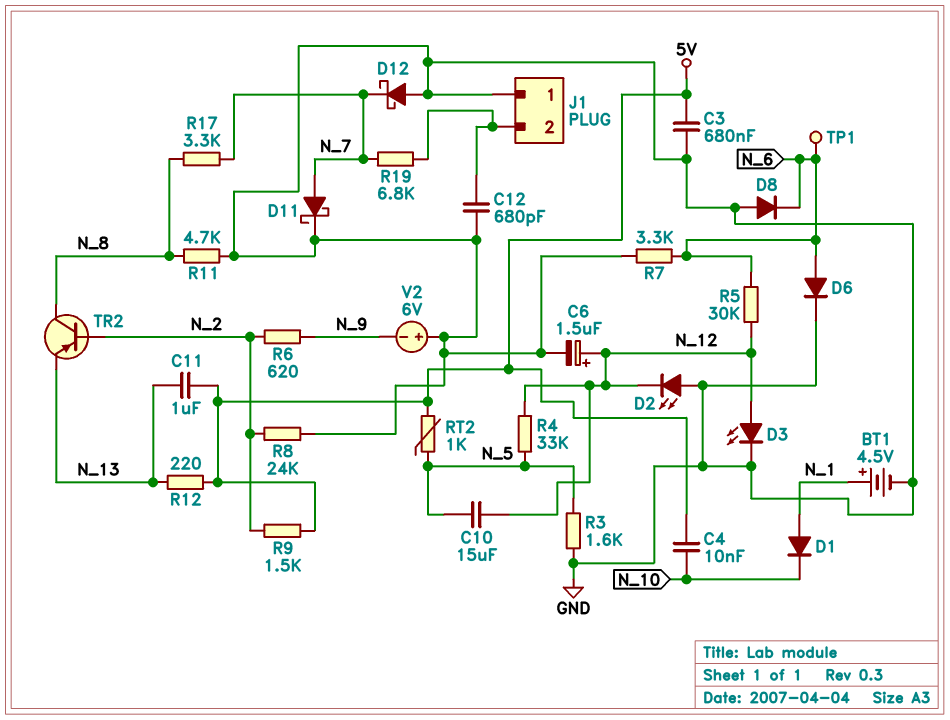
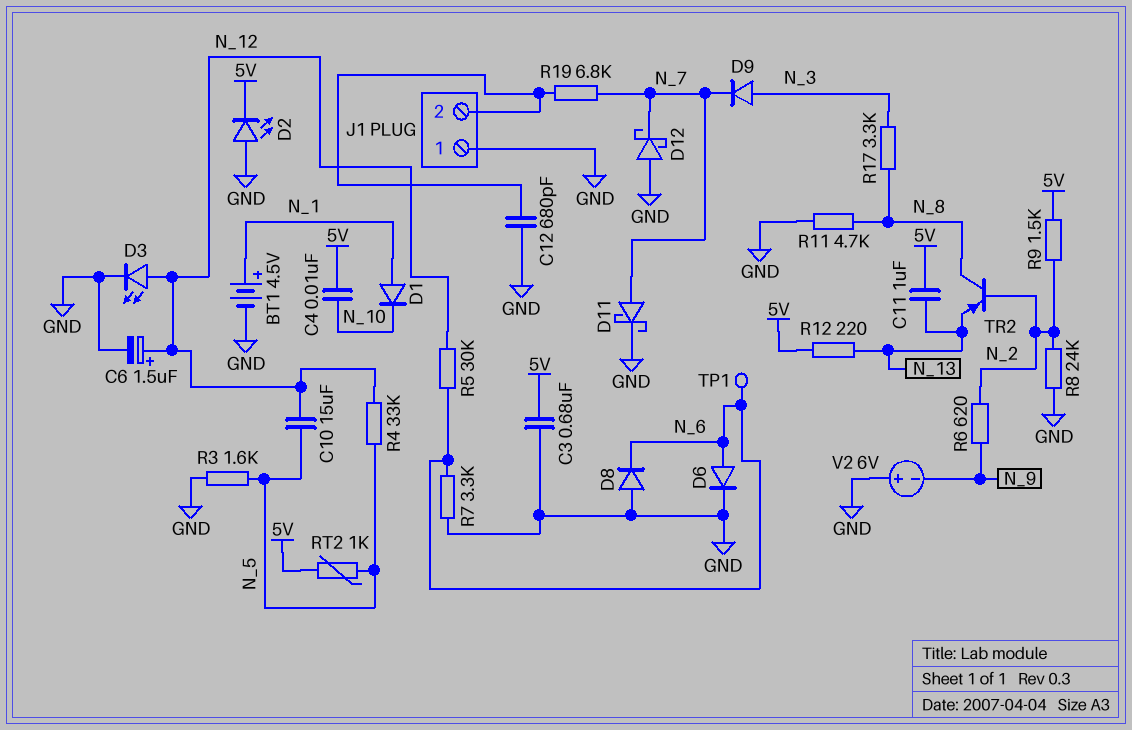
D2: LED (A GND, K N_12) -> LED (A GND, K 5V)
D9: none -> diode (A N_3, K N_7)
R17: 3.3k (N_7, N_8) -> 3.3k (N_3, N_8)

